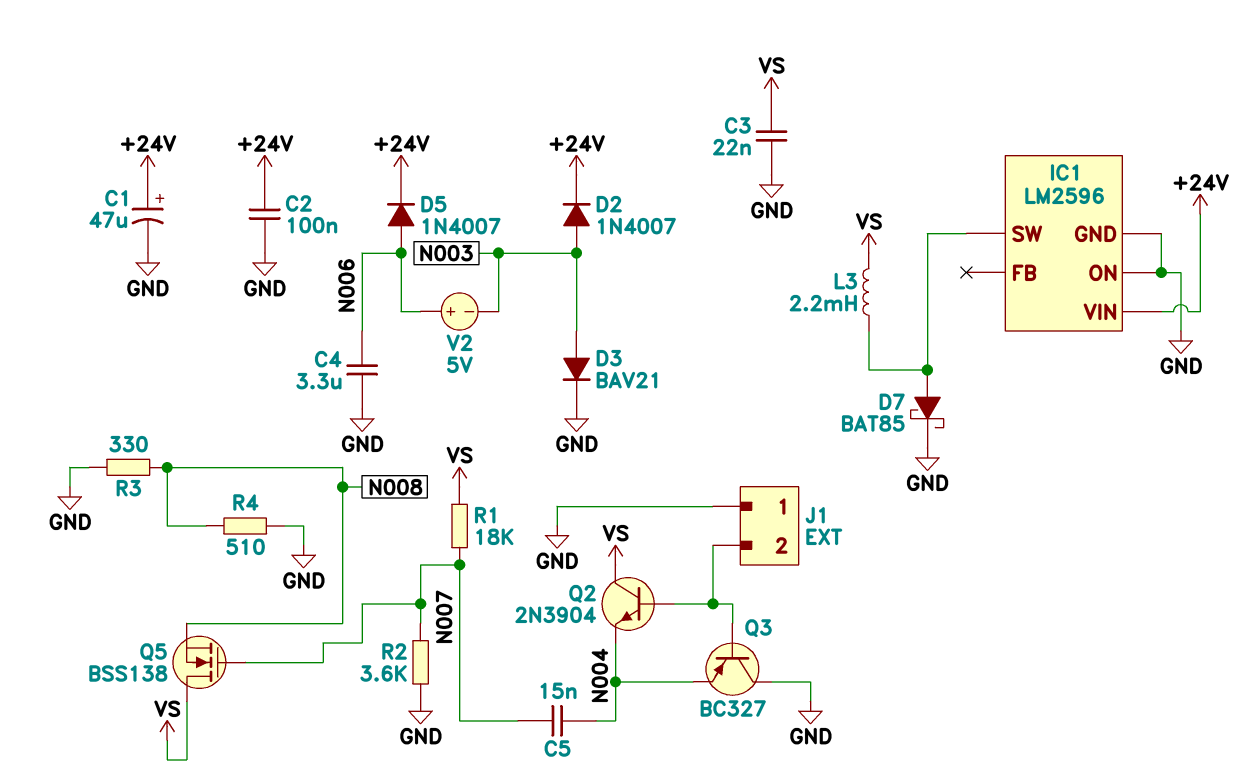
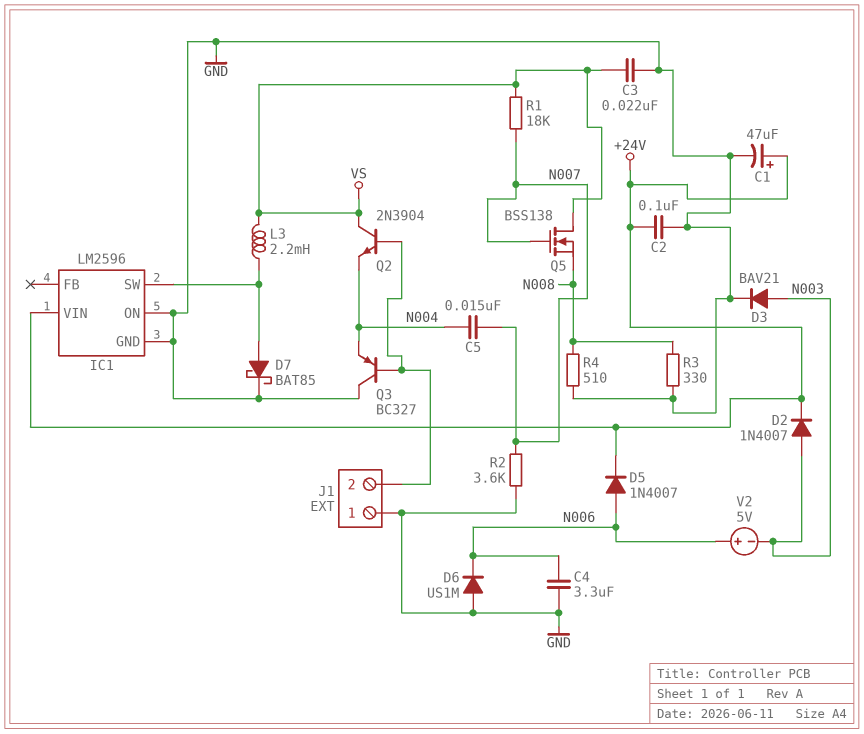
D6: none -> diode US1M (A GND, K N006)

